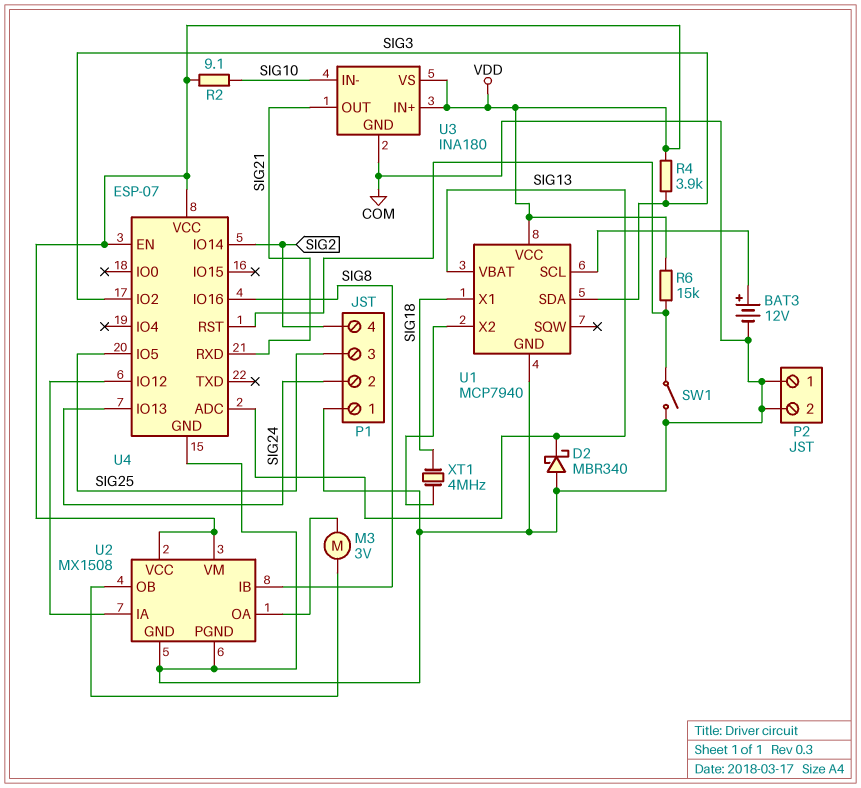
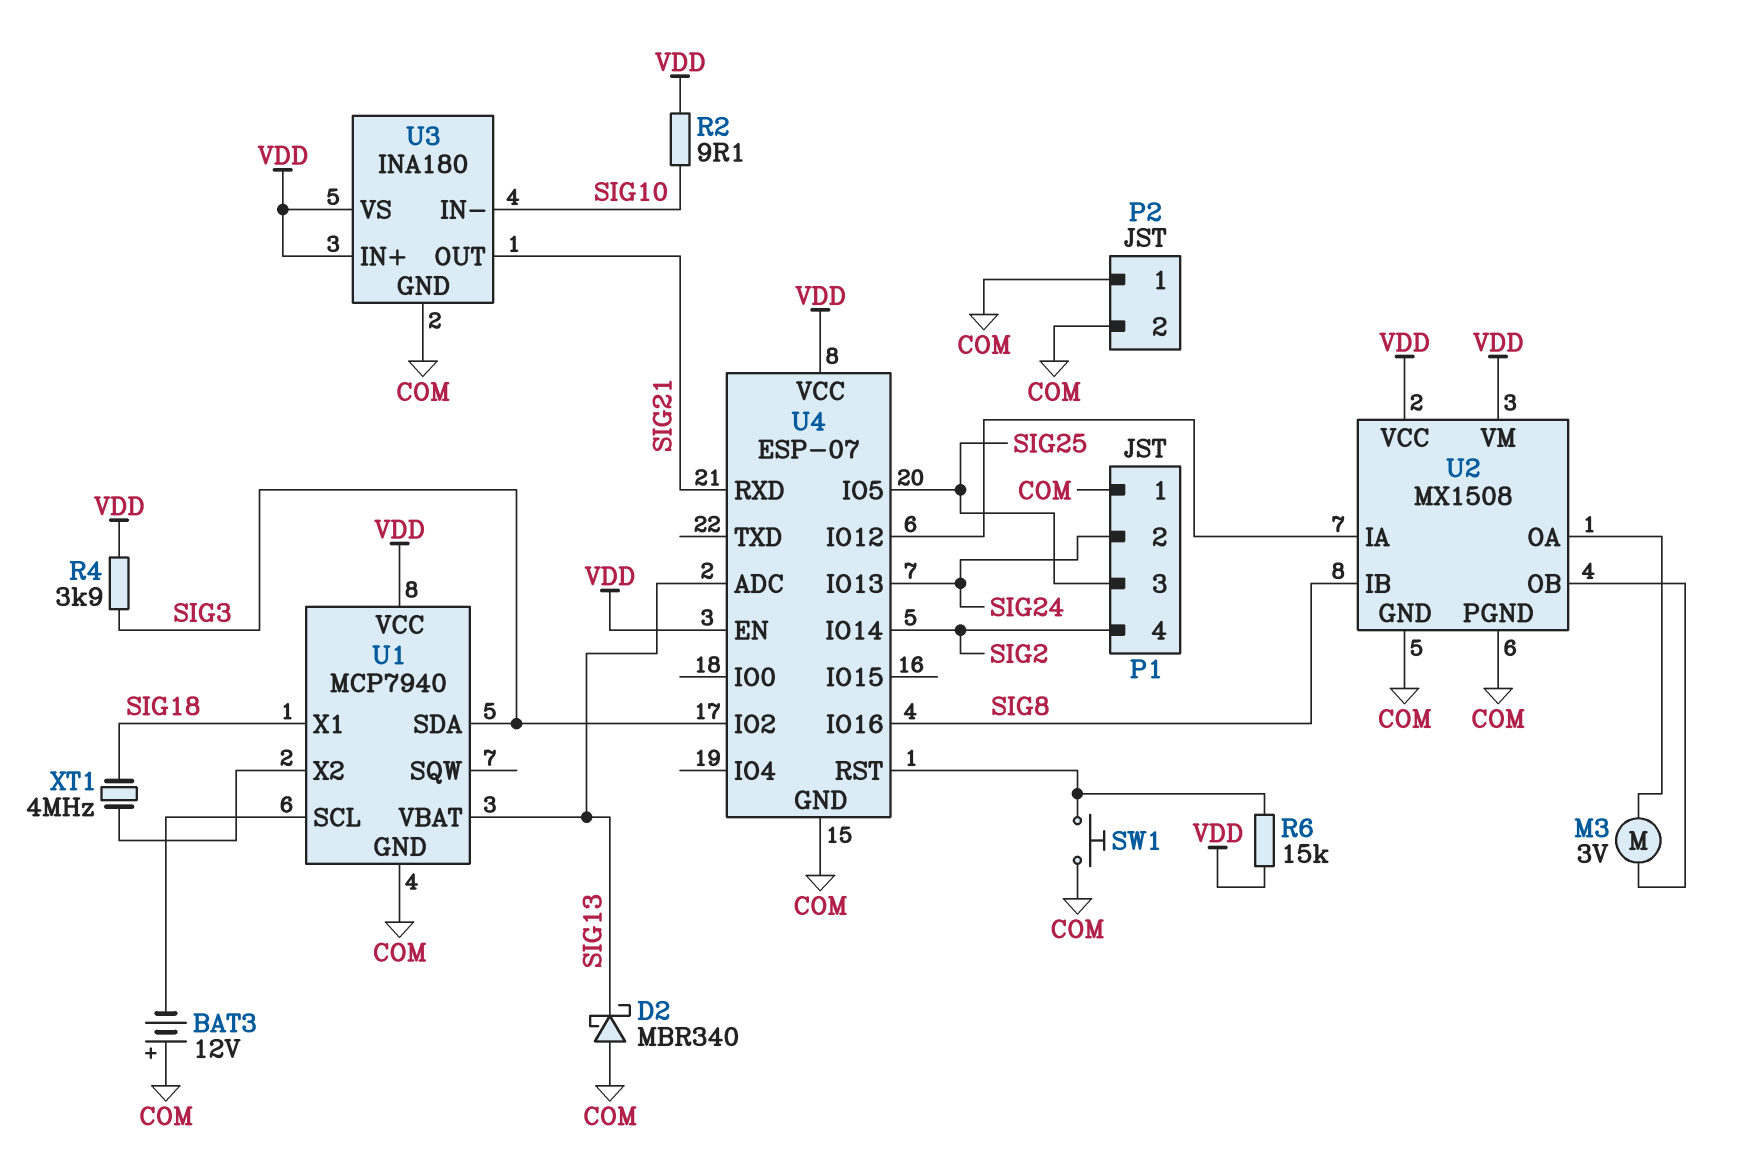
BAT3: 12V (plus U1/SCL, minus COM) -> 12V (plus COM, minus U1/SCL)
SW1: switch (COM, U4/RST) -> button (COM, U4/RST)

